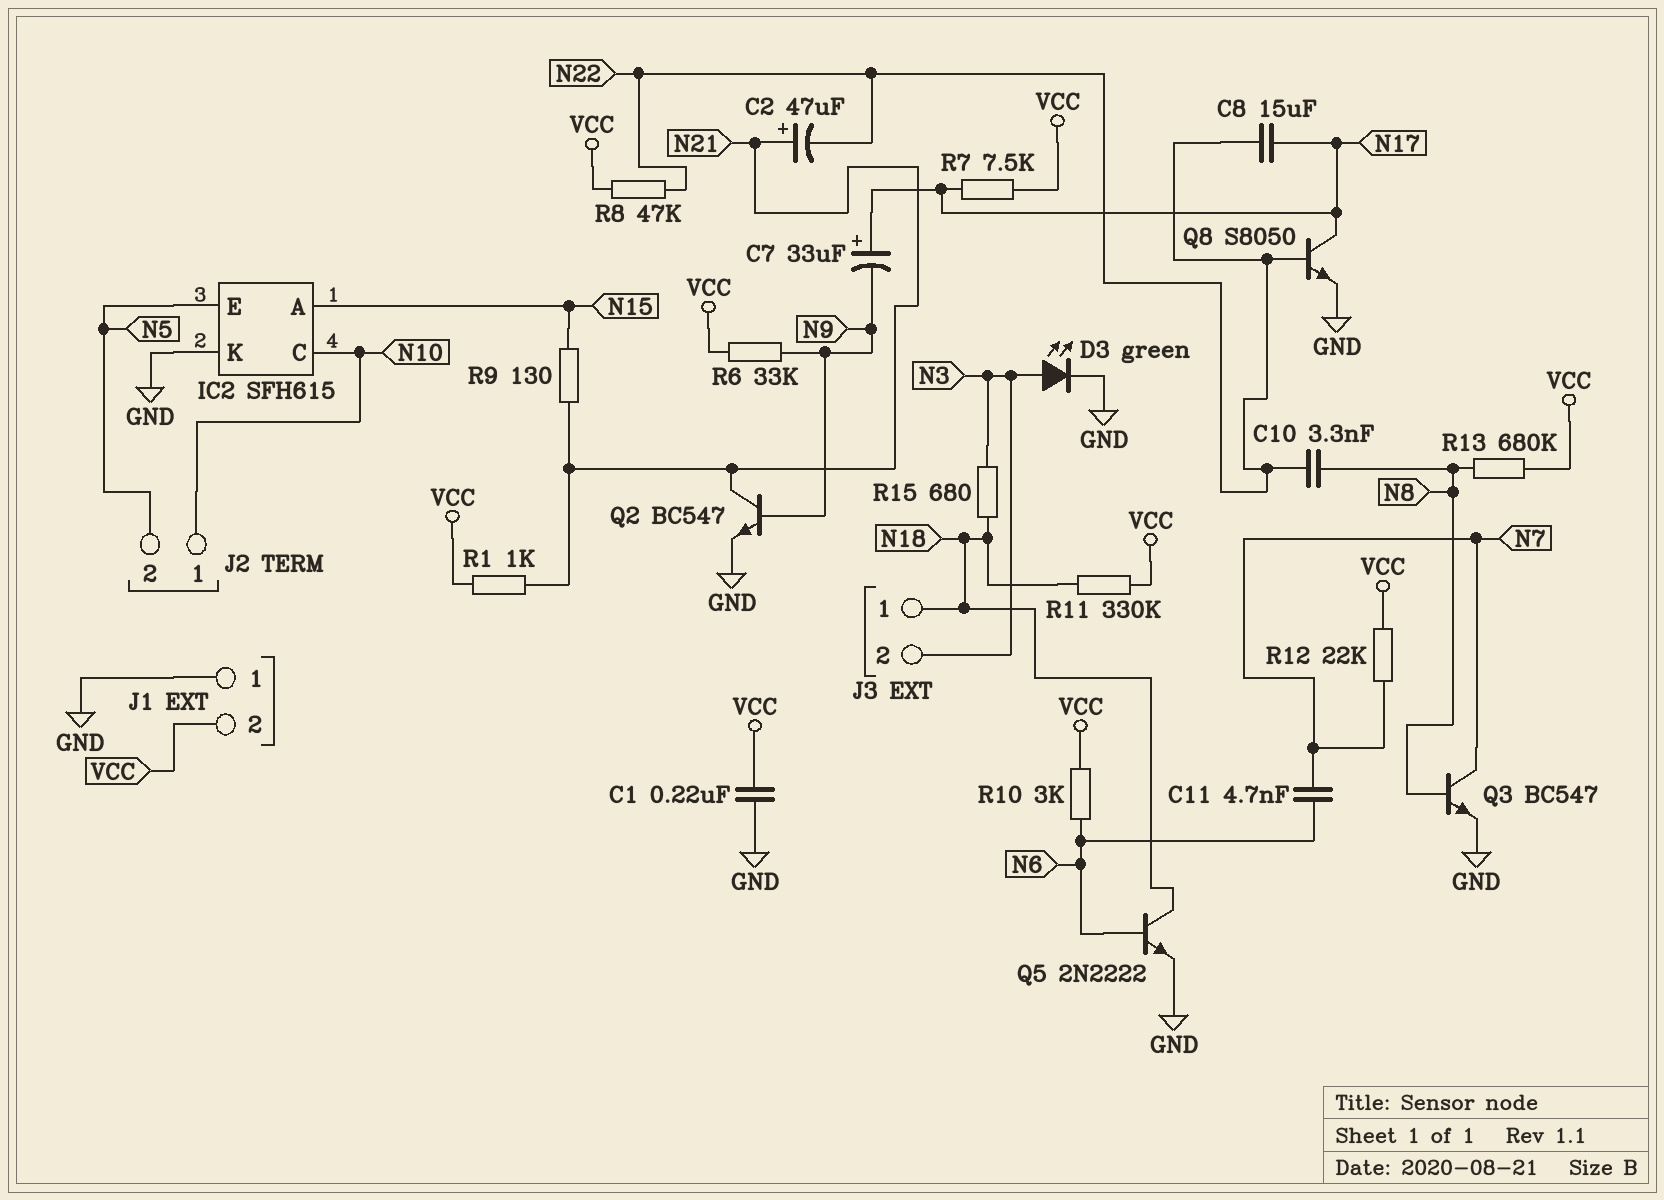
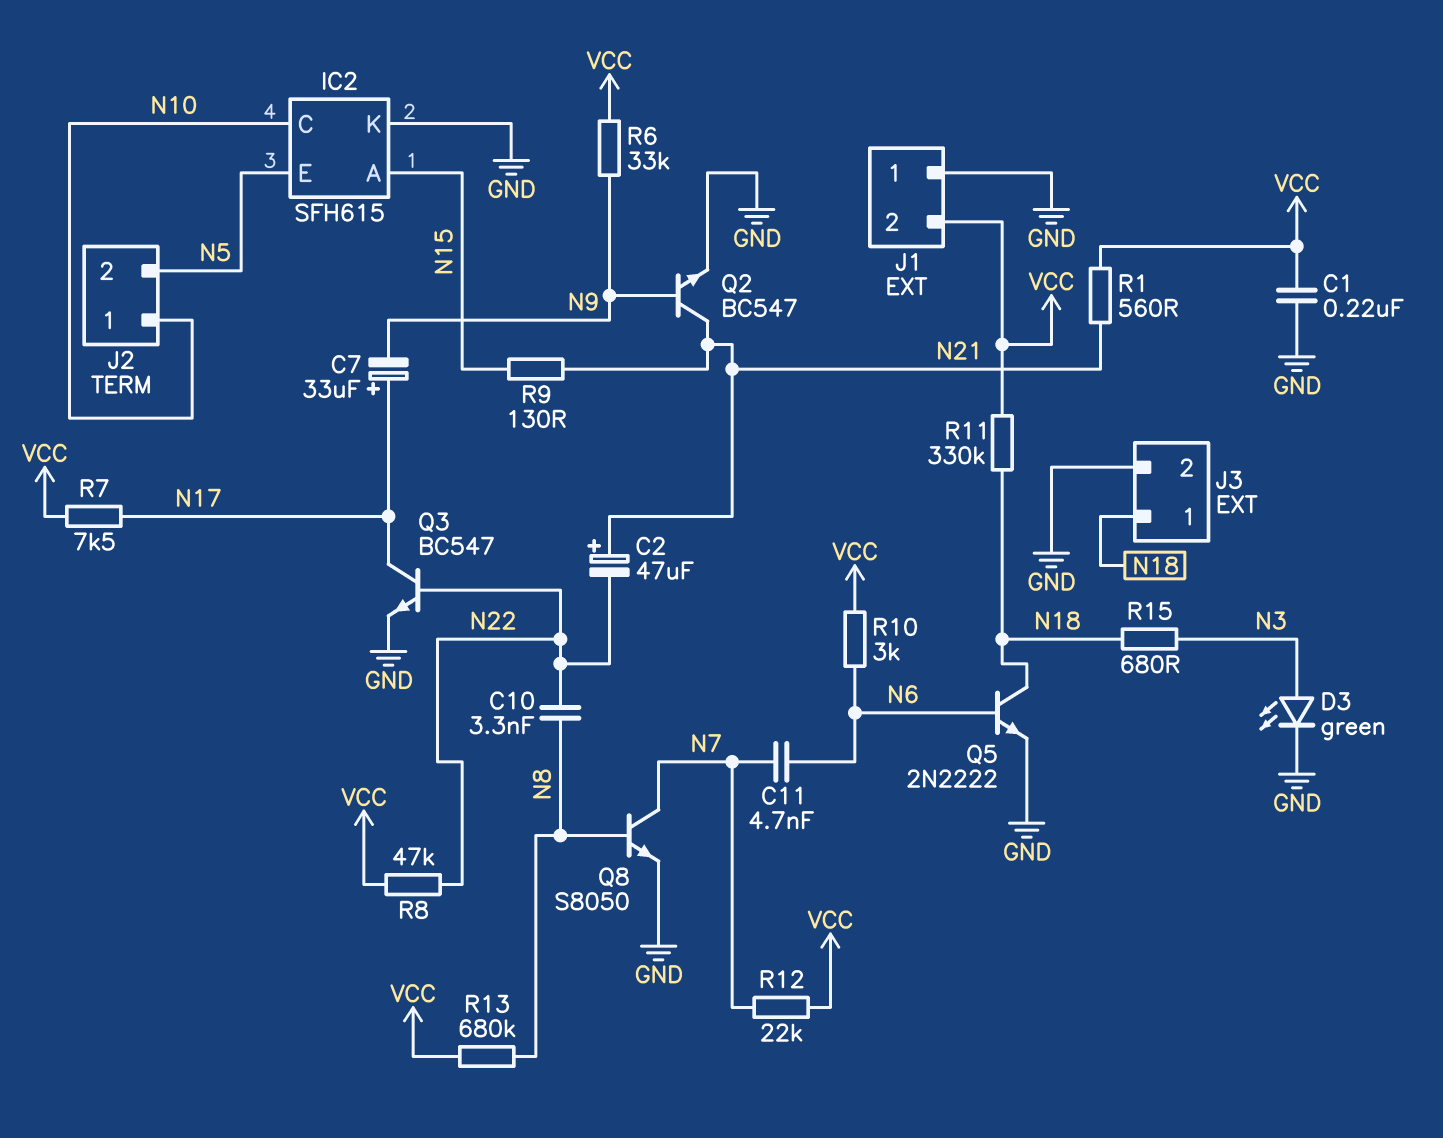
C8: 15uF (N17, N22) -> none
J3 pin 2: N3 -> GND
Q3: NPN BC547 (B N8, C N7, E GND) -> NPN BC547 (B N22, C N17, E GND)
Q8: NPN S8050 (B N22, C N17, E GND) -> NPN S8050 (B N8, C N7, E GND)
R1: 1k (N21, VCC) -> 560 (N21, VCC)

